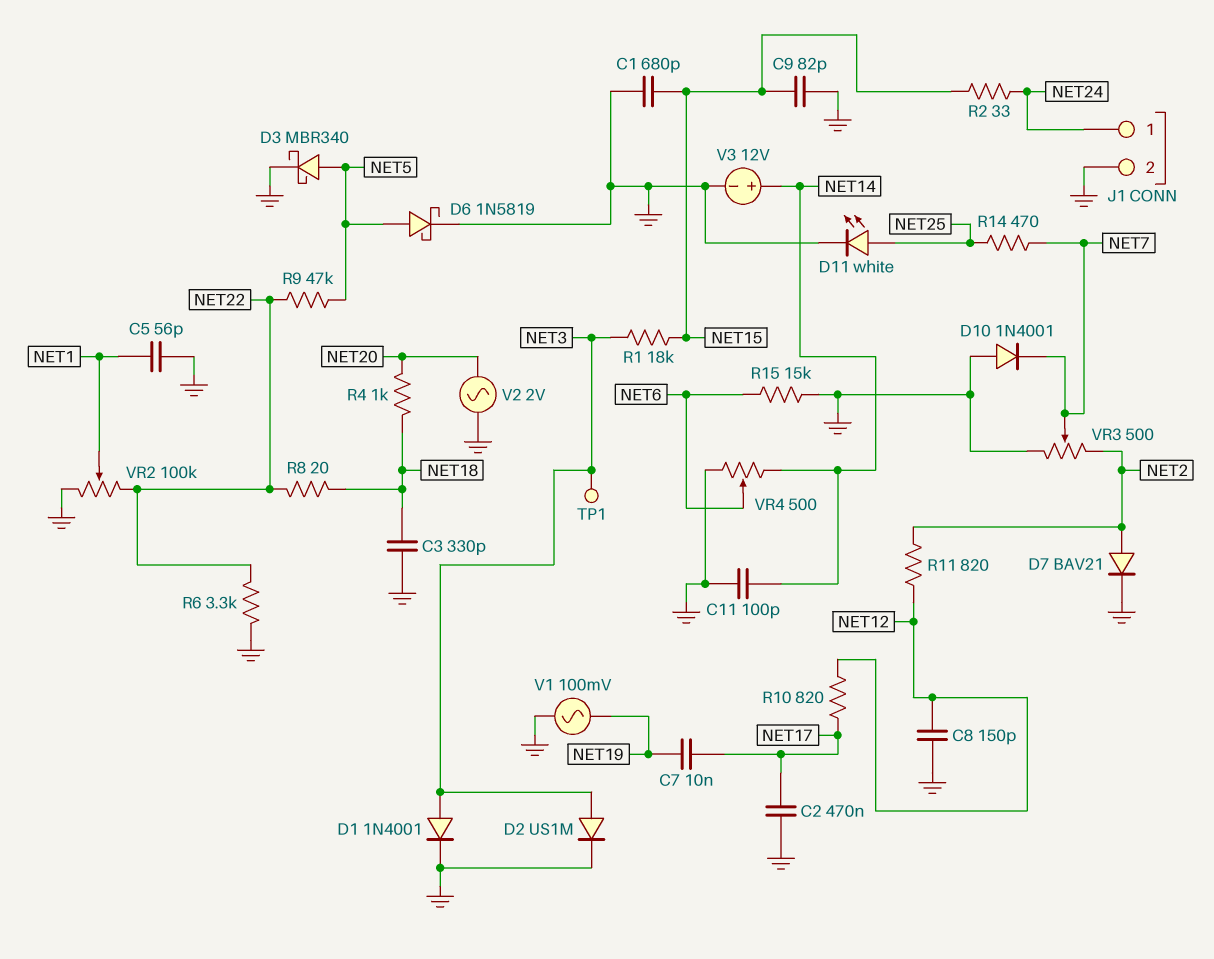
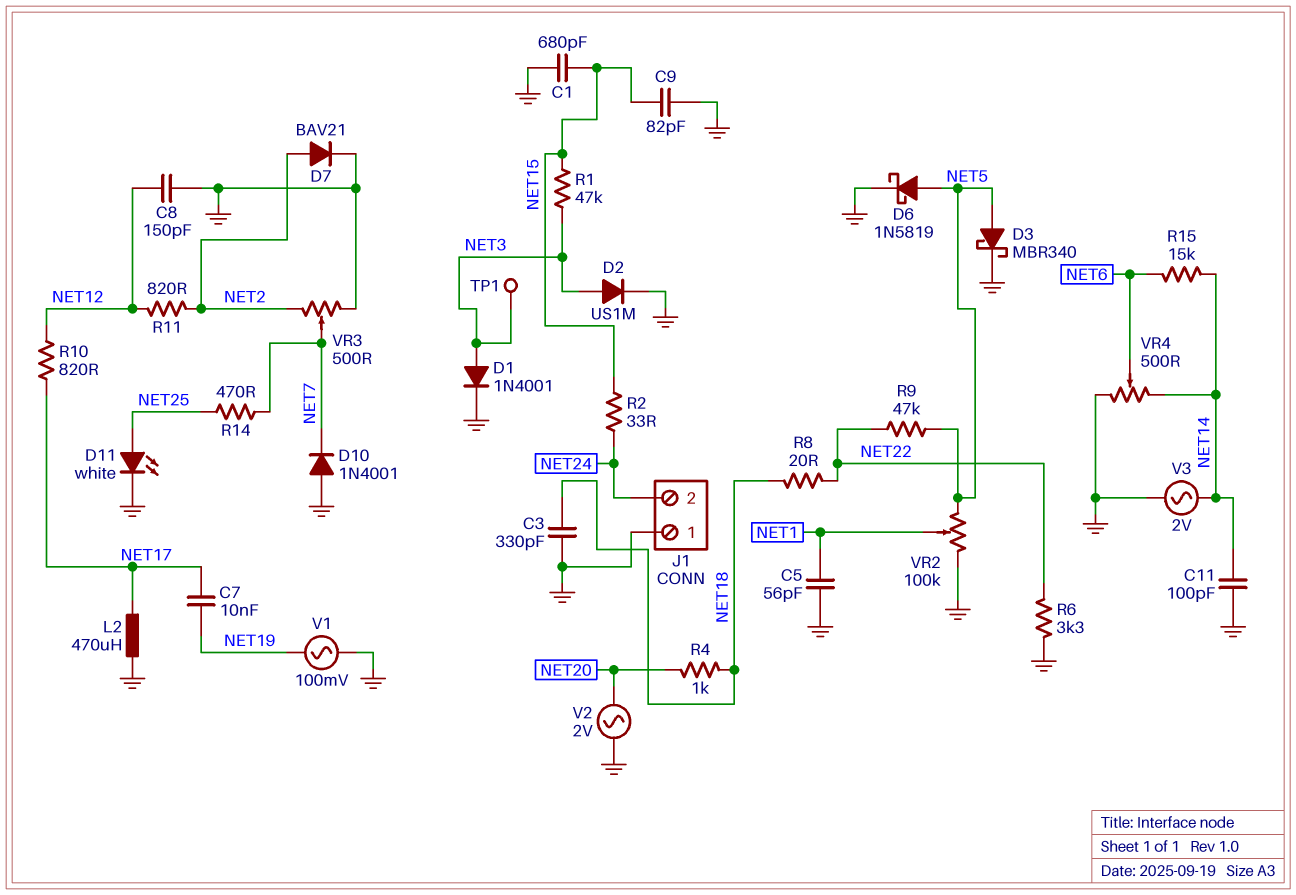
C2: 470nF (GND, NET17) -> none
J1 pin 1: NET24 -> GND
J1 pin 2: GND -> NET24
L2: none -> 470uH (GND, NET17)
R1: 18k (NET3, NET15) -> 47k (NET3, NET15)
R15: 15k (GND, NET6) -> 15k (NET6, NET14)
V3: 12V (plus NET14, minus GND) -> AC 2V (GND, NET14)
VR2: 100k (GND, NET22, wiper NET1) -> 100k (GND, NET5, wiper NET1)

